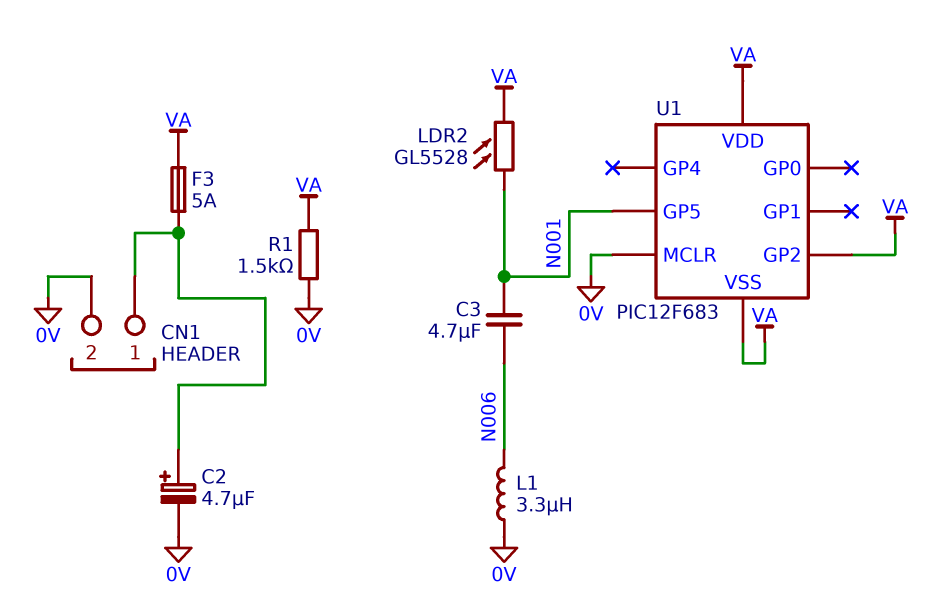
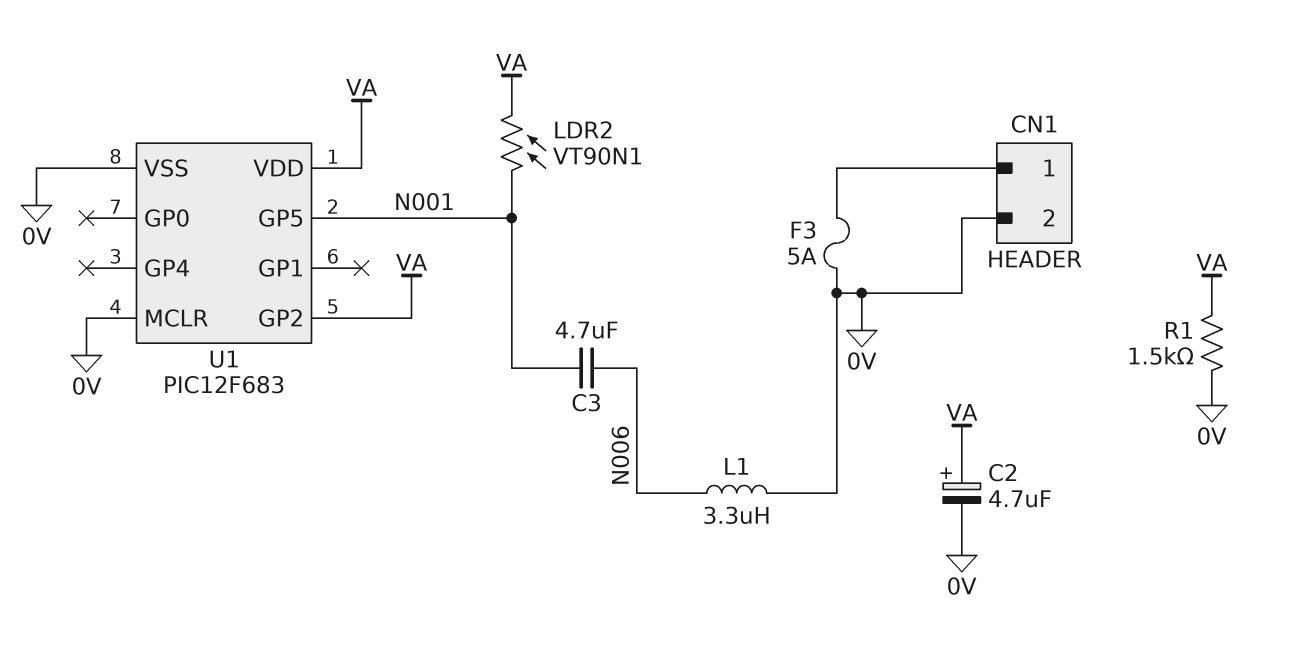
C2: 4.7uF (plus CN1/1, minus 0V) -> 4.7uF (plus VA, minus 0V)
F3: 5A (CN1/1, VA) -> 5A (0V, CN1/1)
LDR2: GL5528 (N001, VA) -> VT90N1 (N001, VA)
U1 pin VSS: VA -> 0V

